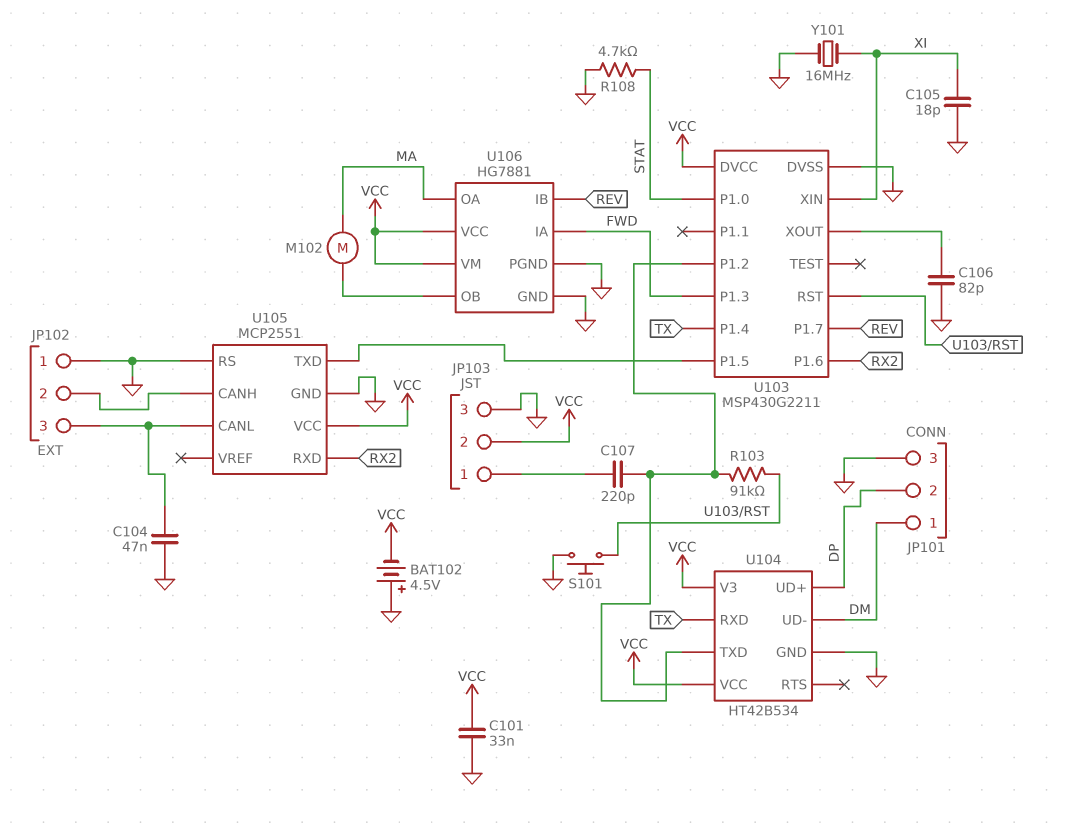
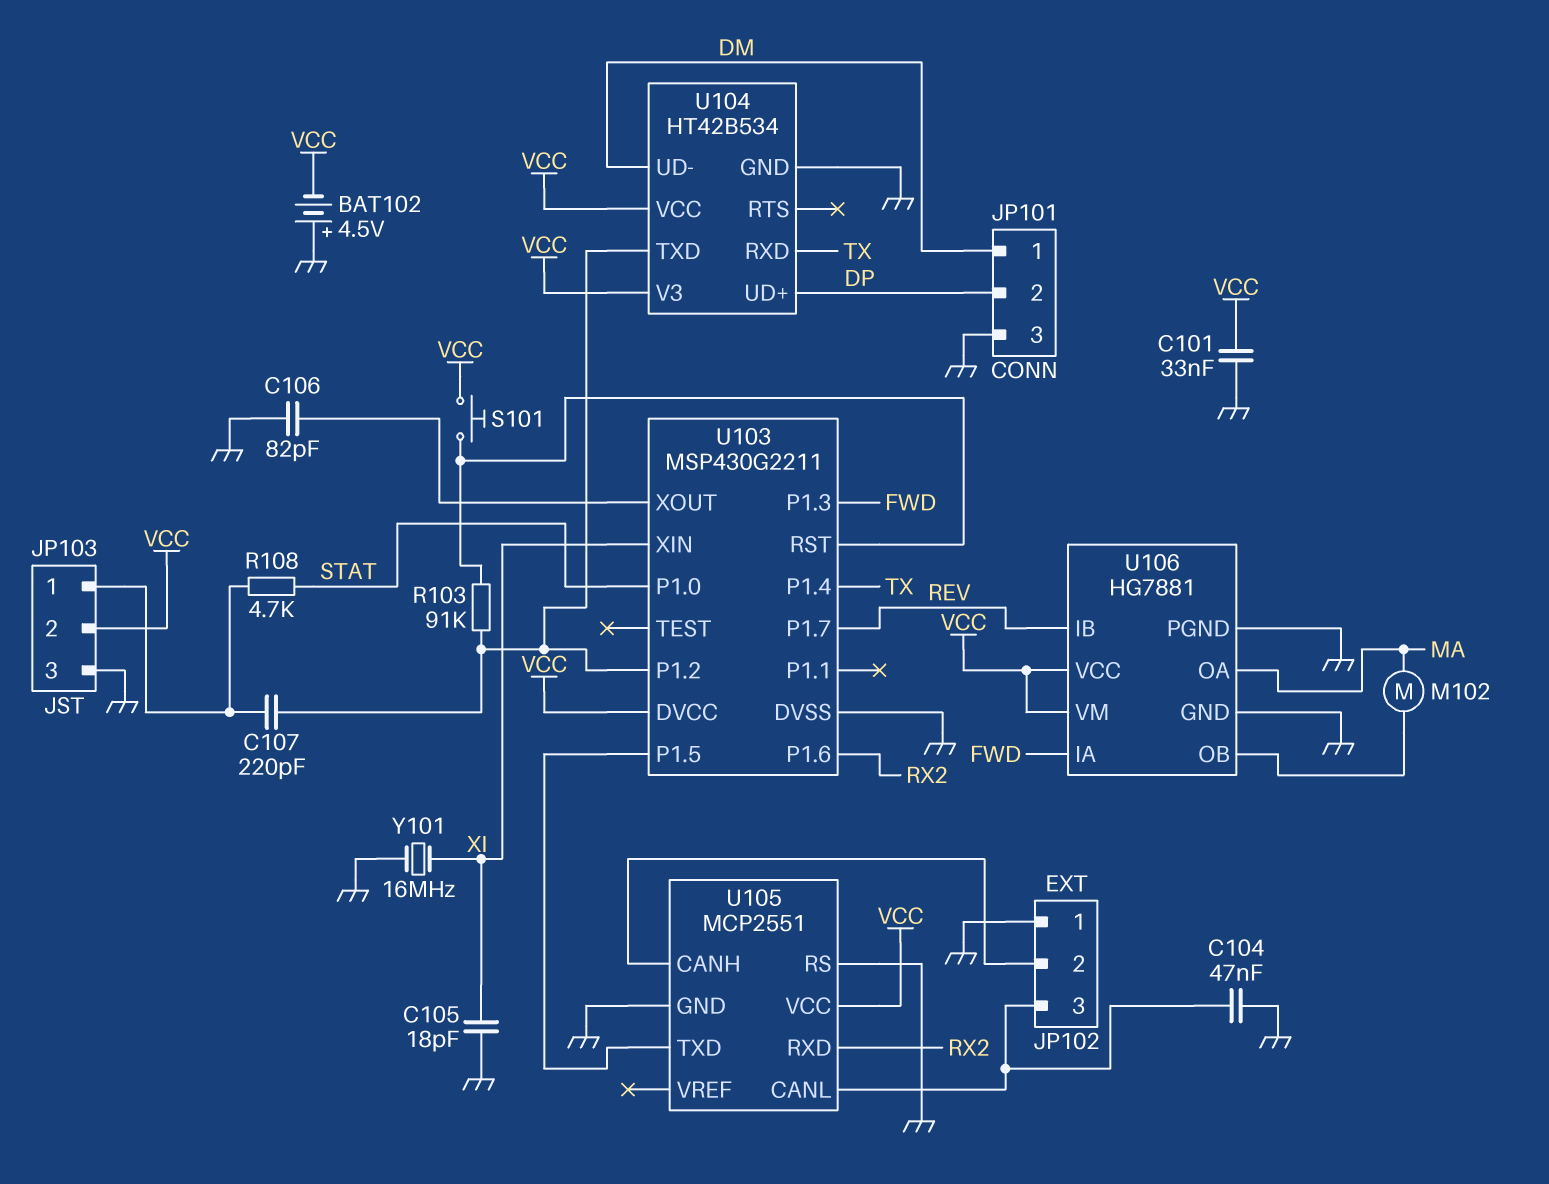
R108: 4.7k (GND, STAT) -> 4.7k (JP103/1, STAT)
S101: button (GND, U103/RST) -> button (U103/RST, VCC)

